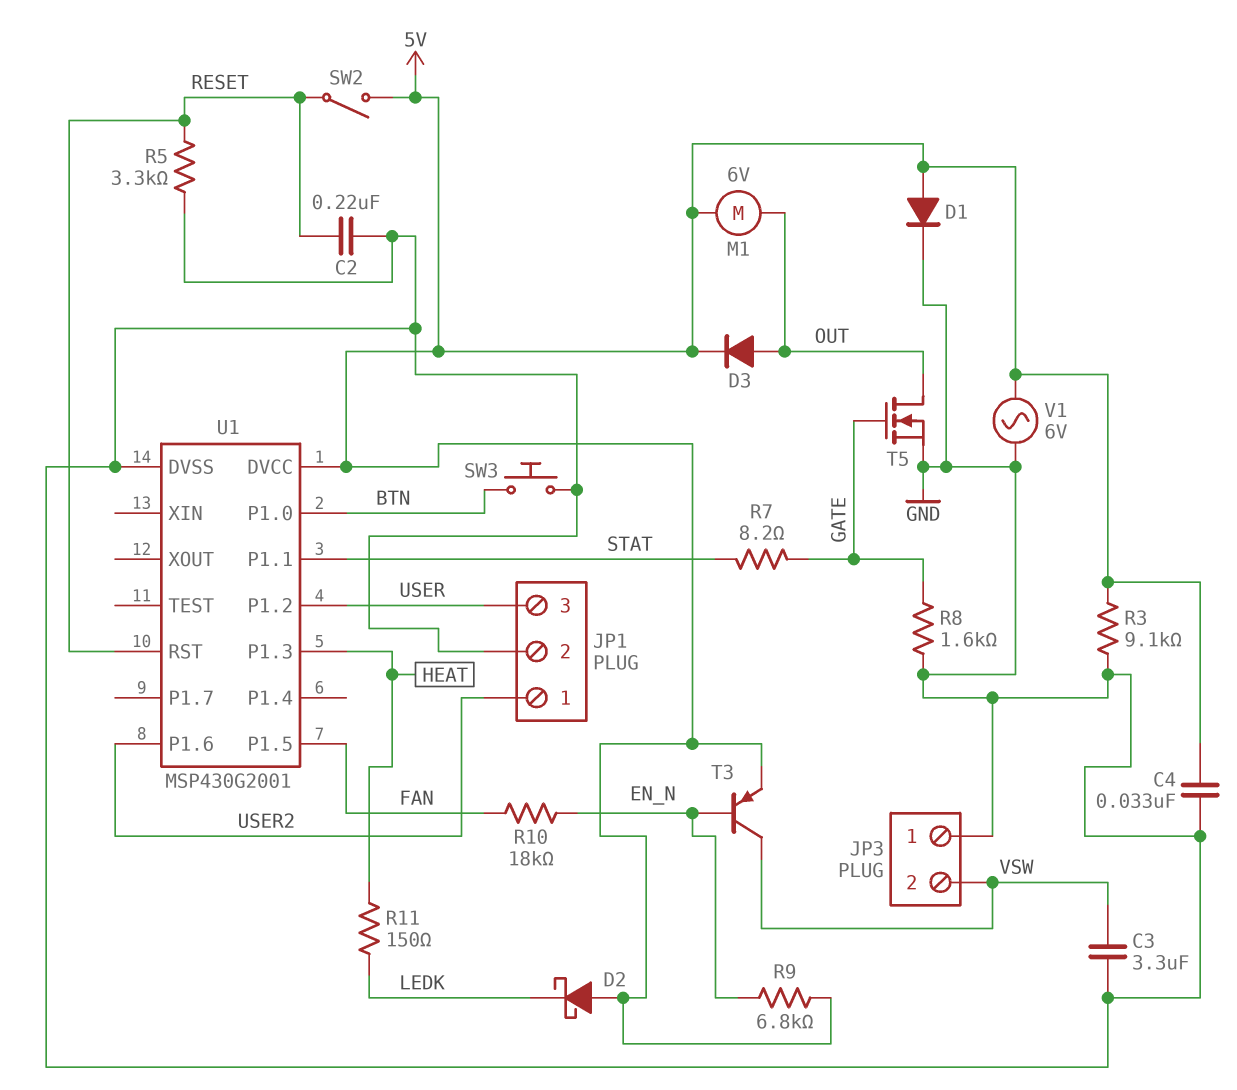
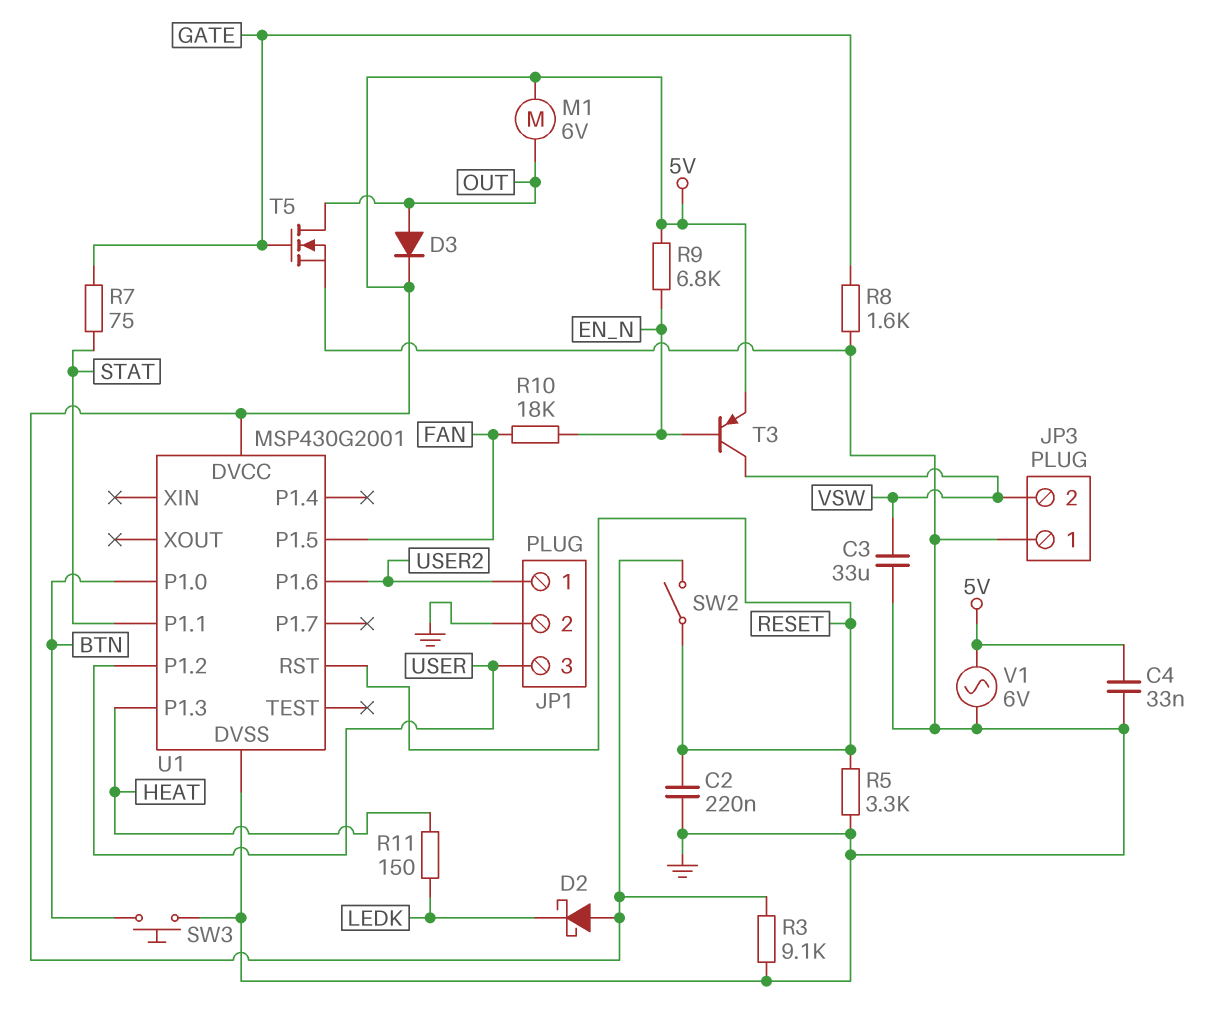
C3: 3.3uF (GND, VSW) -> 33uF (GND, VSW)
D1: diode (A 5V, K GND) -> none
R7: 8.2 (GATE, STAT) -> 75 (GATE, STAT)

